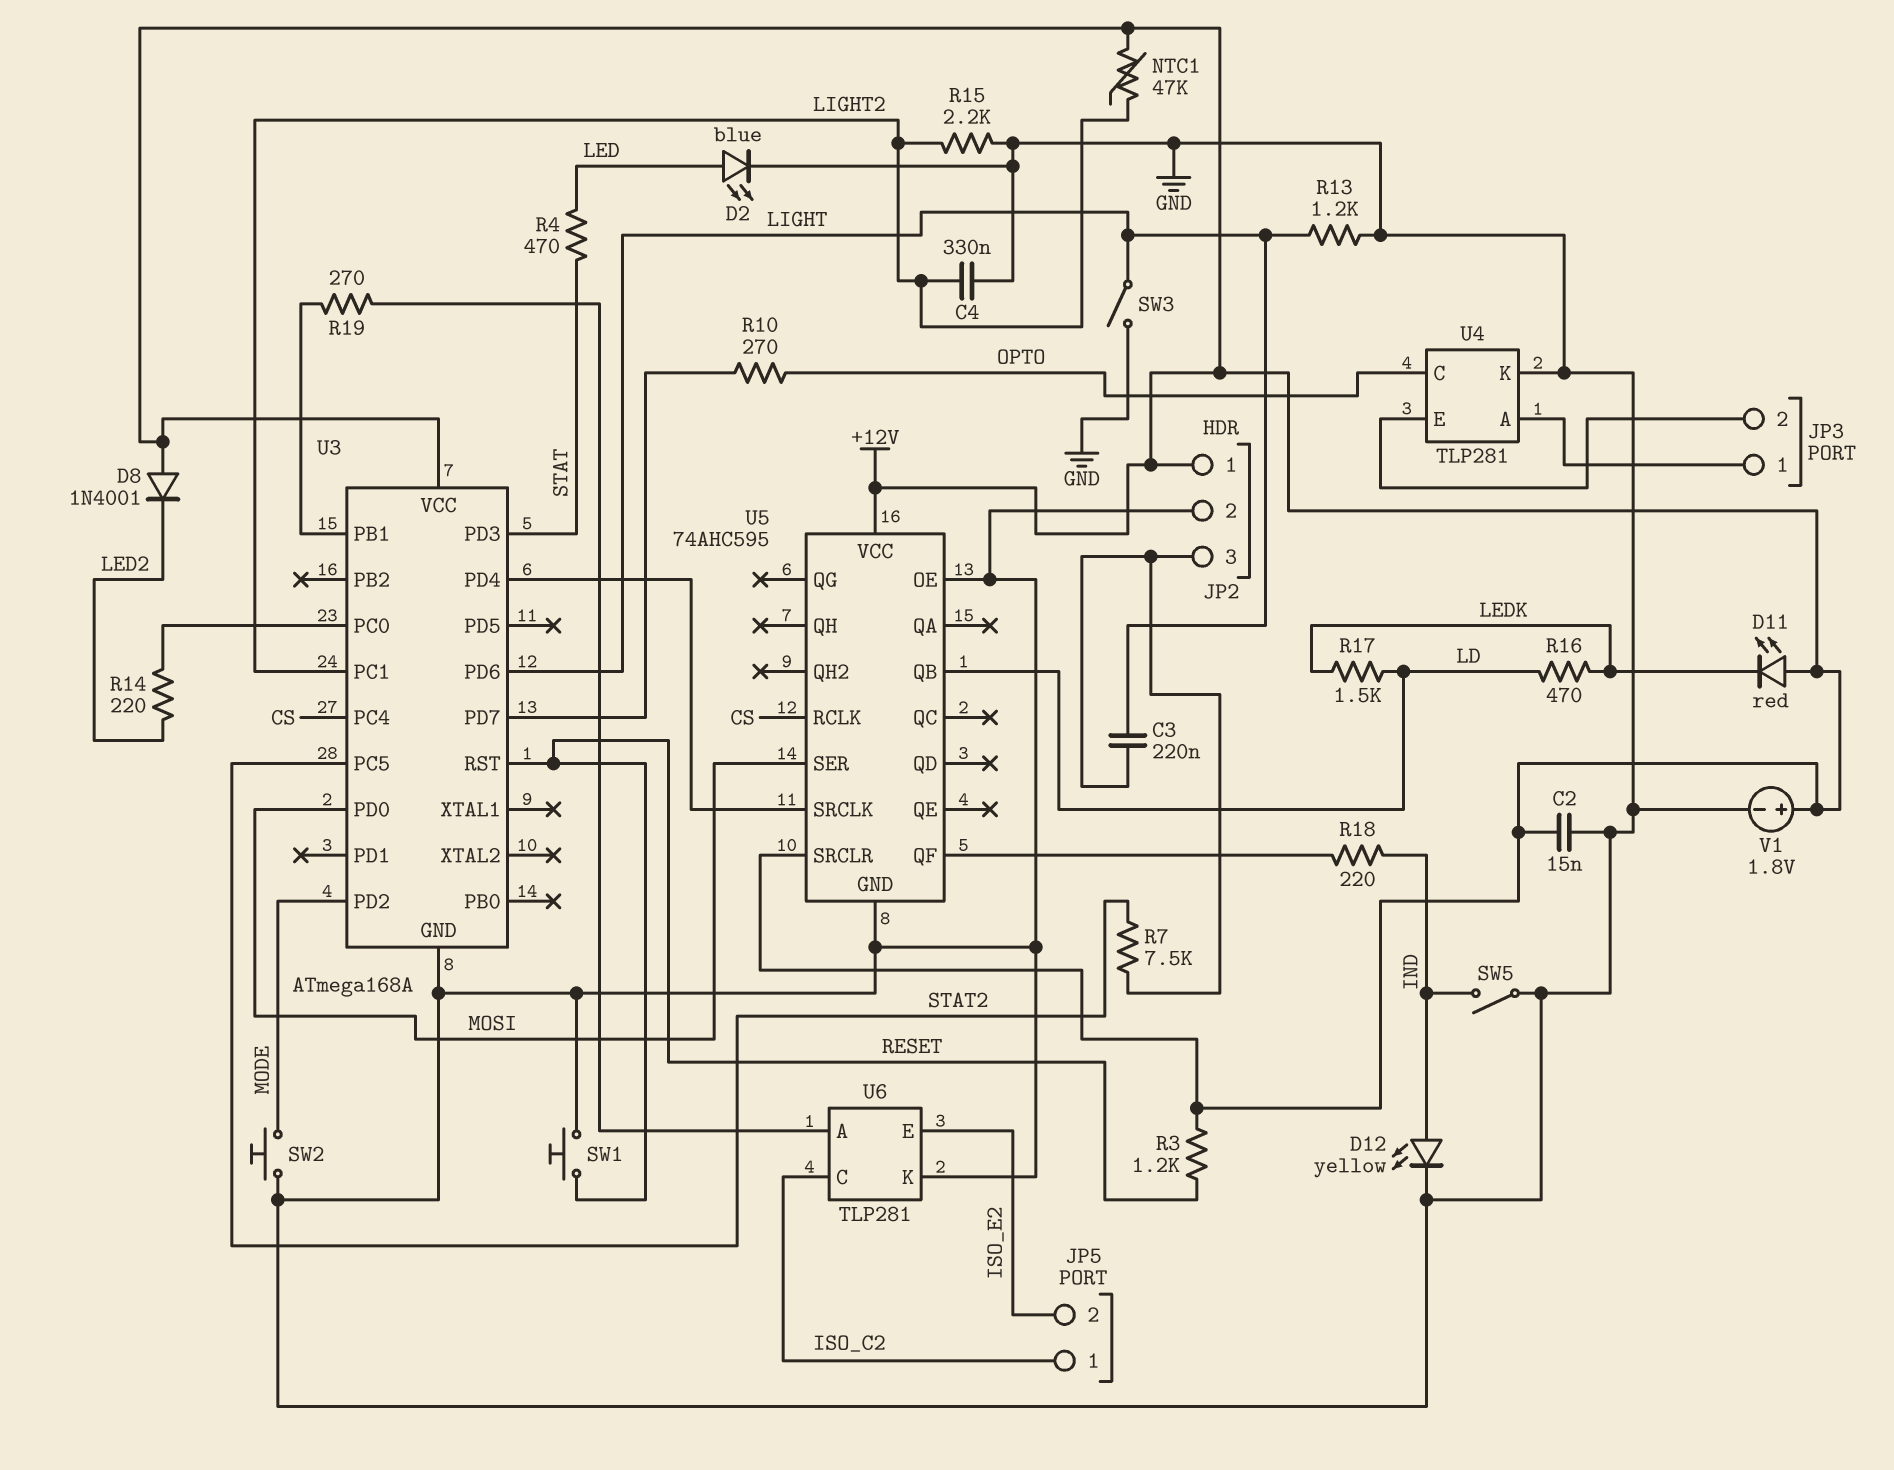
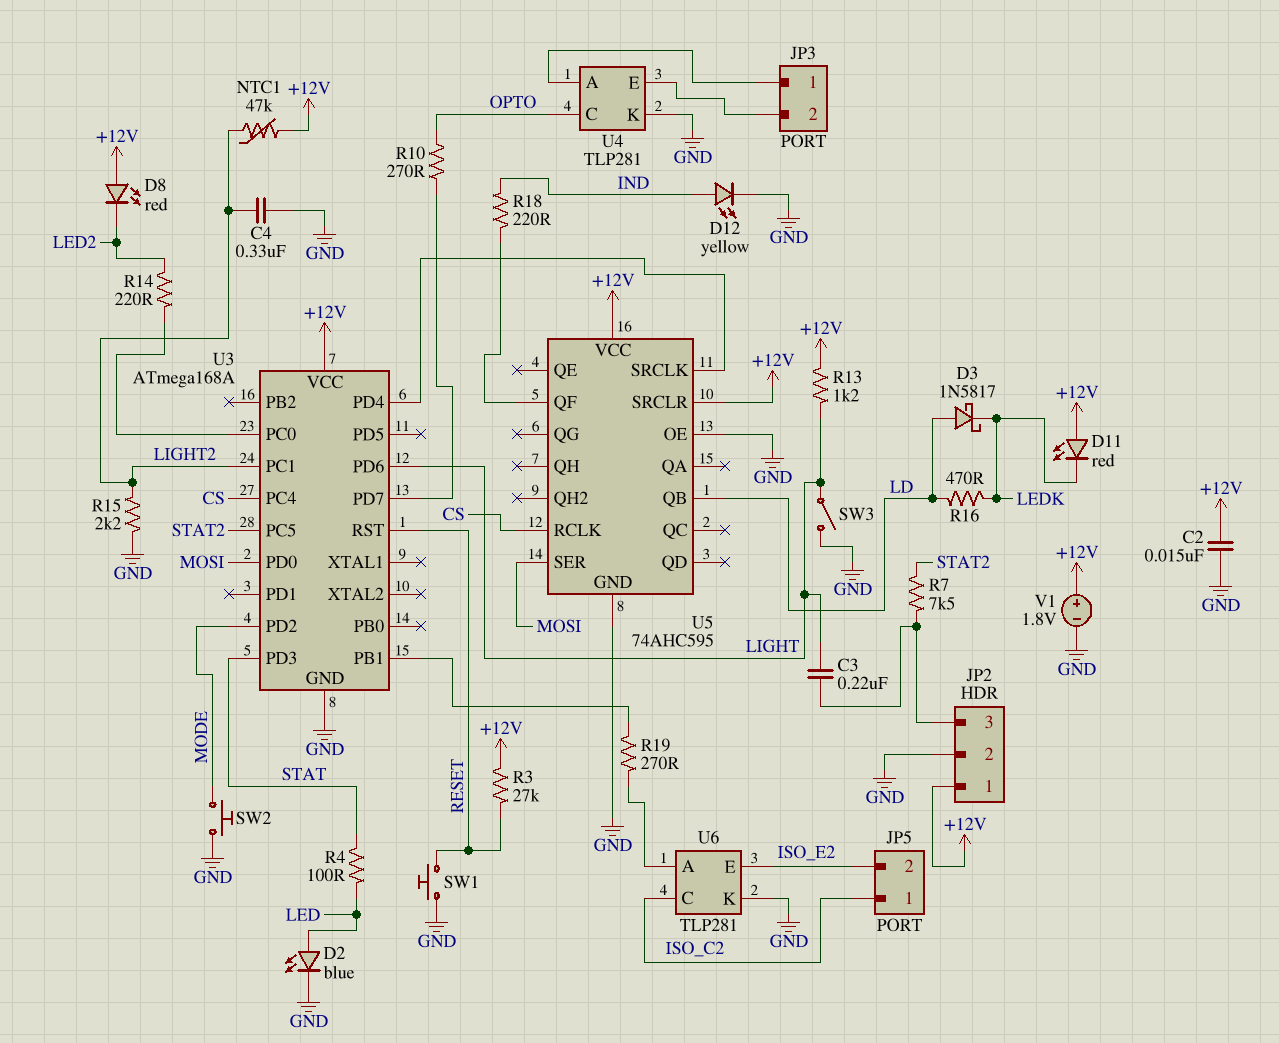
D3: none -> schottky 1N5817 (A LD, K LEDK)
D8: diode 1N4001 (A +12V, K LED2) -> LED red (A +12V, K LED2)
R3: 1.2k (+12V, RESET) -> 27k (+12V, RESET)
R4: 470 (LED, STAT) -> 100 (LED, STAT)
R13: 1.2k (GND, LIGHT) -> 1.2k (+12V, LIGHT)
R17: 1.5k (LD, LEDK) -> none
SW5: switch (GND, IND) -> none

